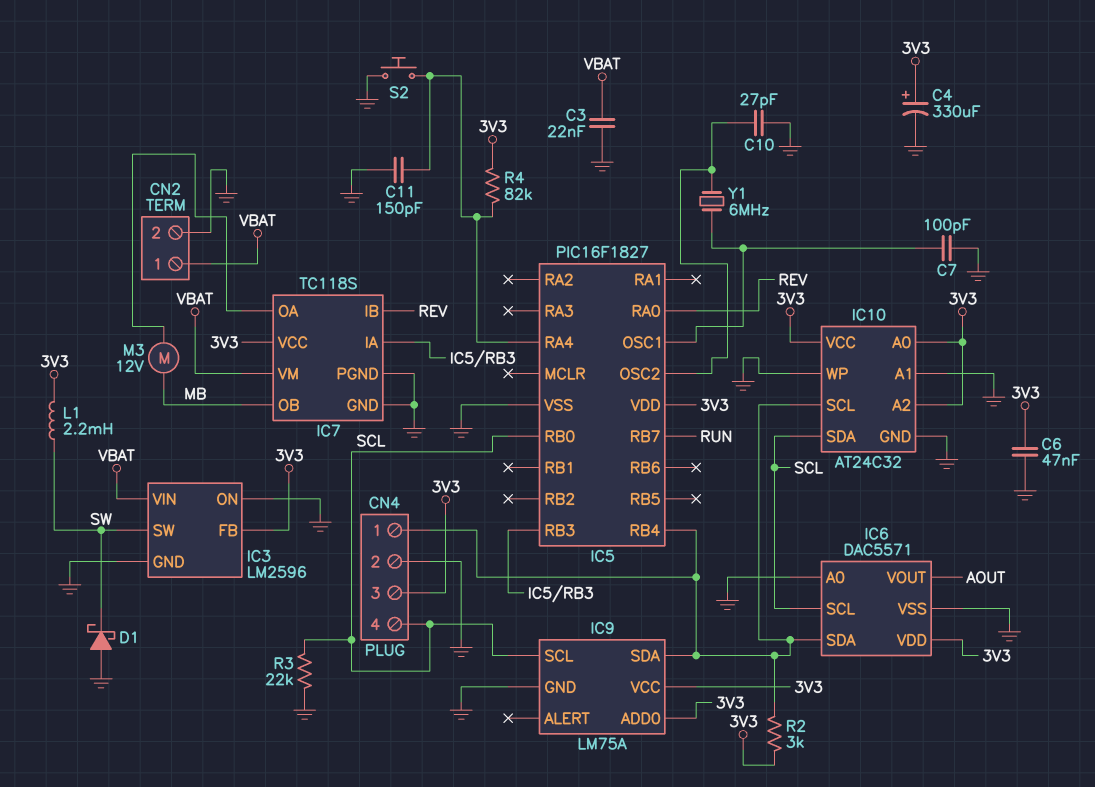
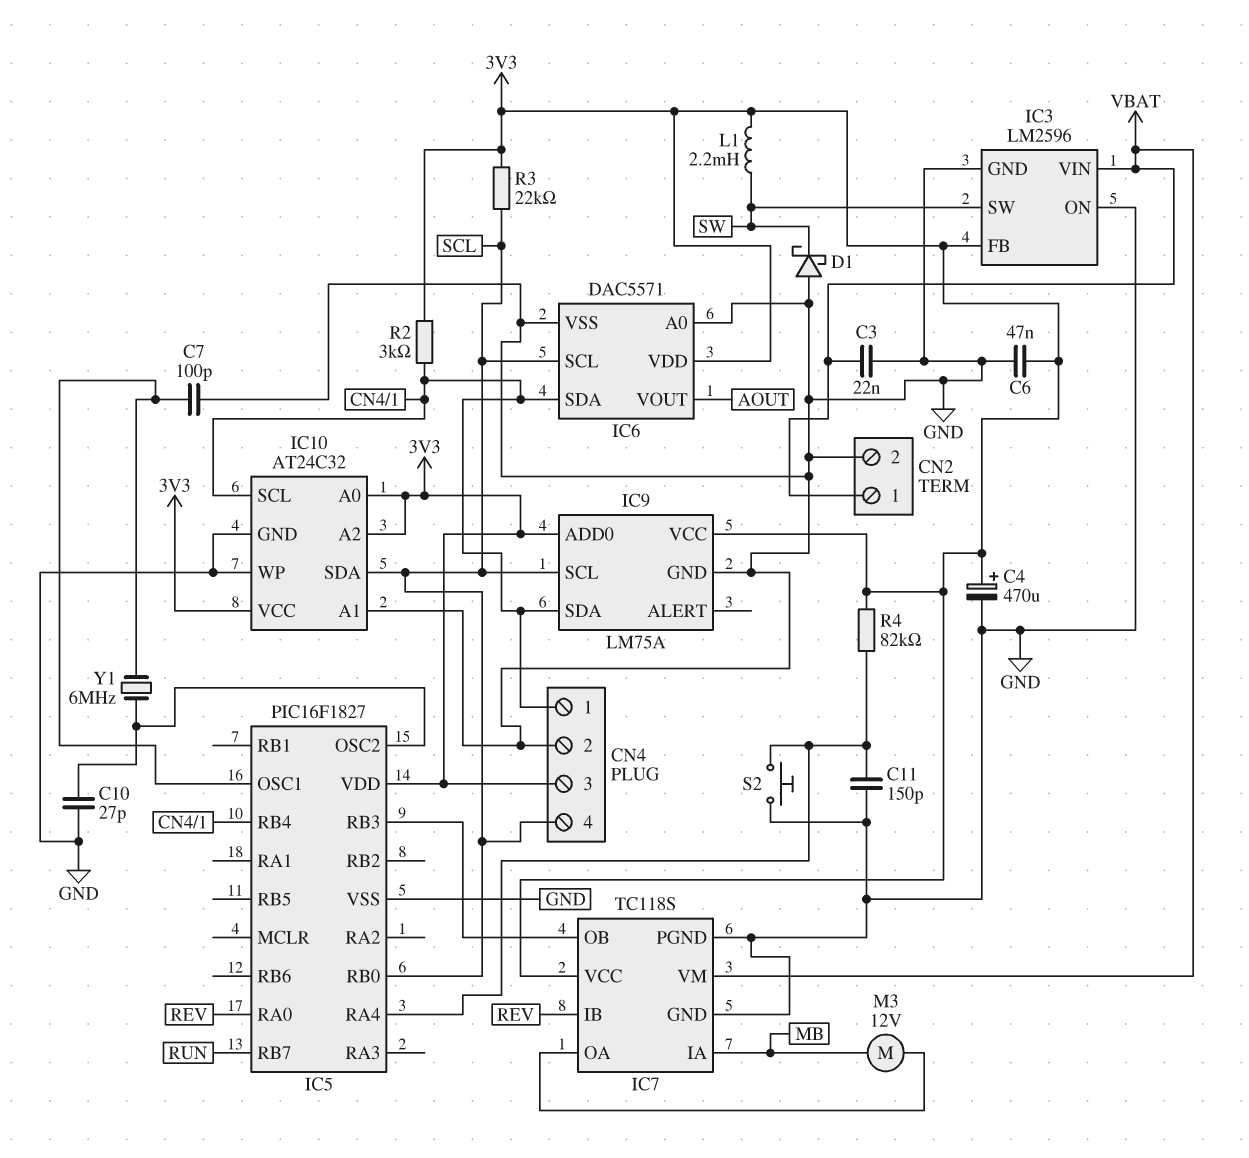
C4: 330uF (plus 3V3, minus GND) -> 470uF (plus 3V3, minus GND)
IC7 pin IA: IC5/RB3 -> MB
IC7 pin OB: MB -> IC5/RB3
R3: 22k (GND, SCL) -> 22k (3V3, SCL)

